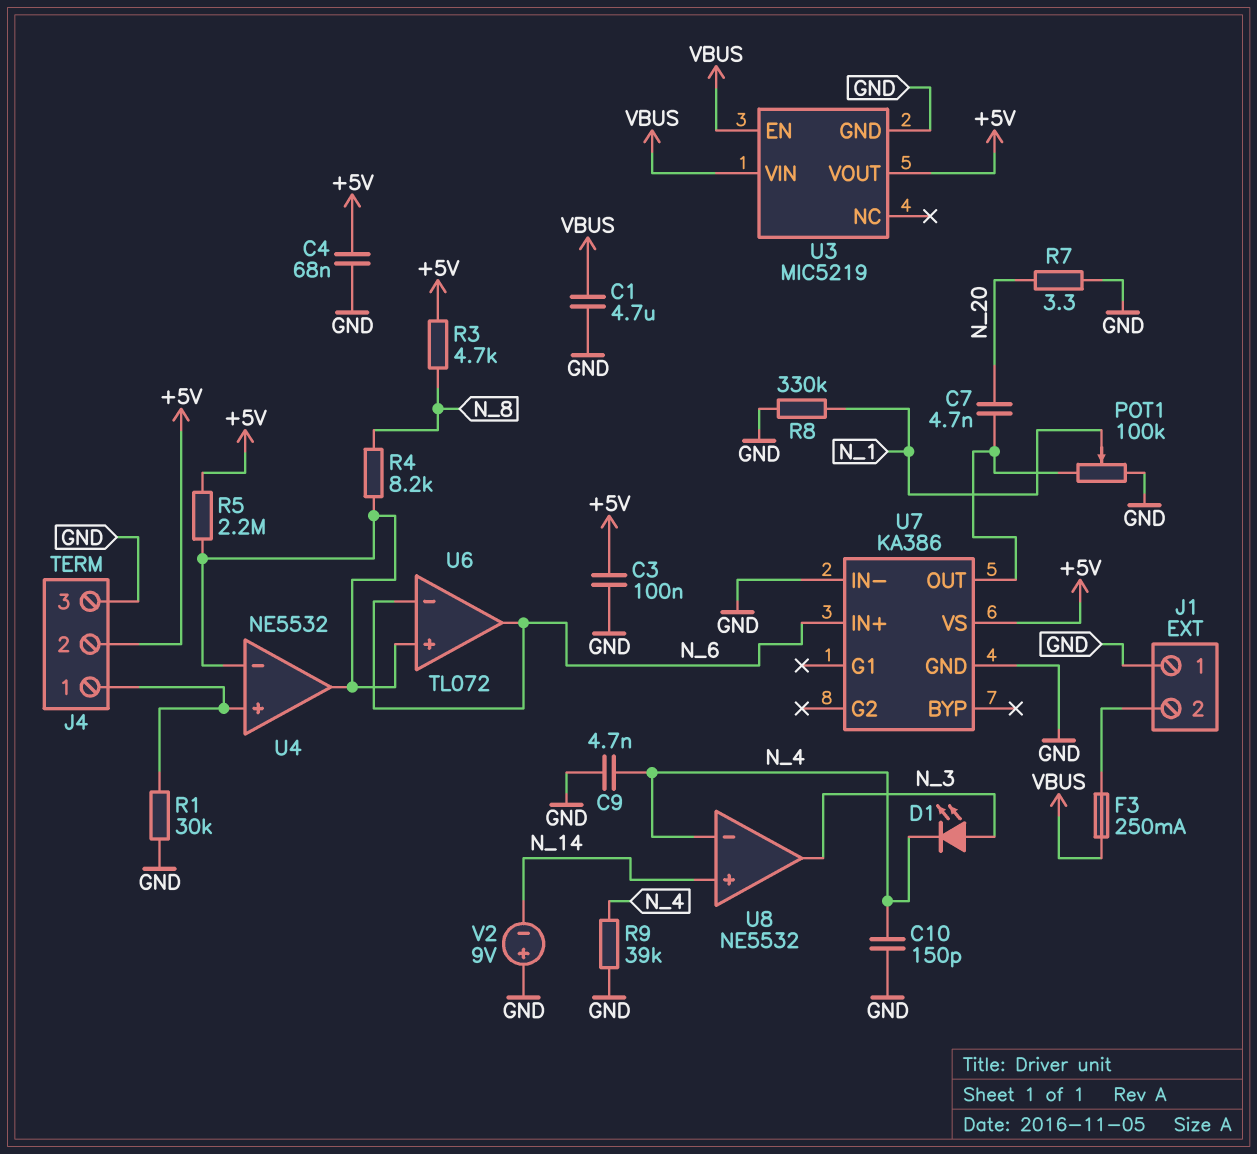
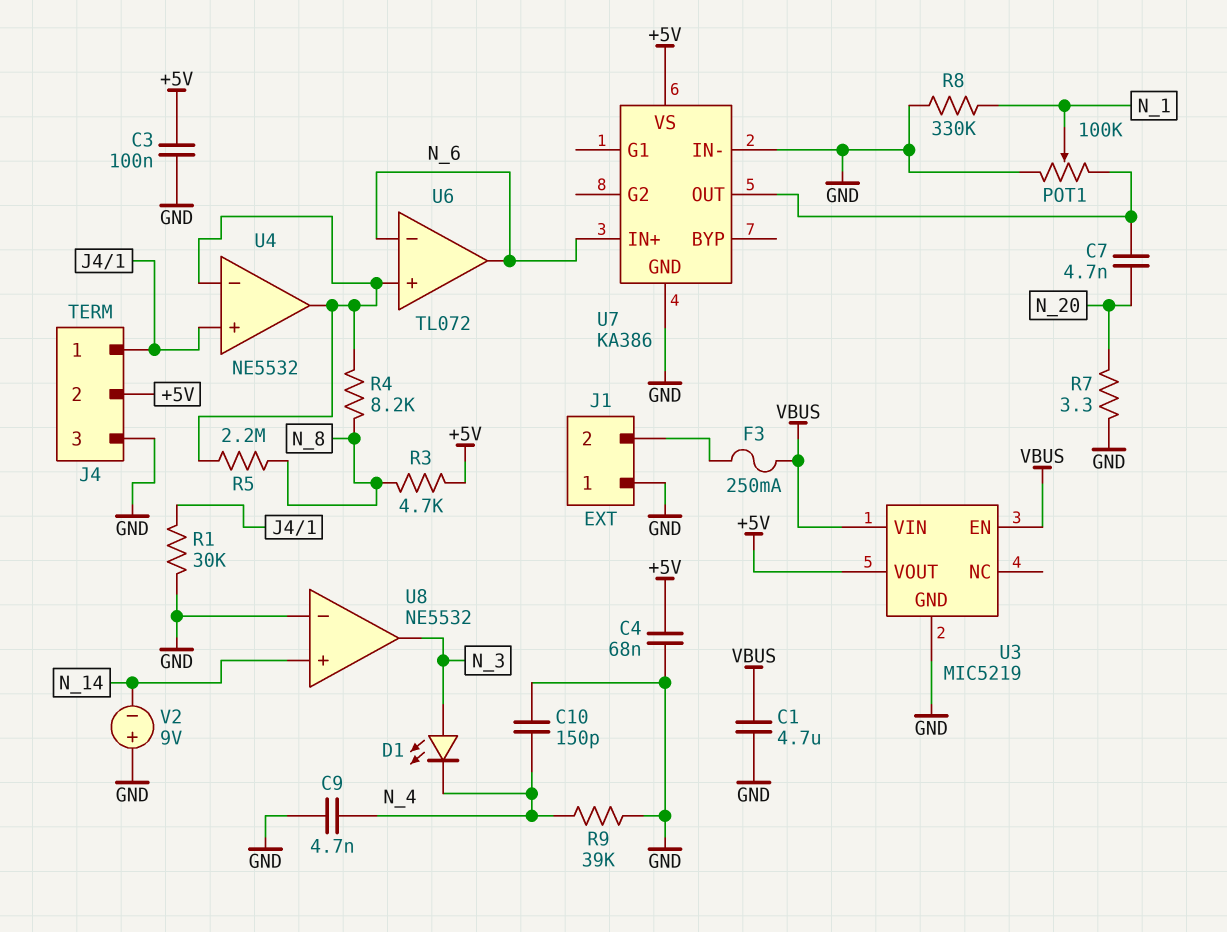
R5: 2.2M (+5V, U4/in-) -> 2.2M (N_8, U4/in-)
U8 pin in-: N_4 -> GND

